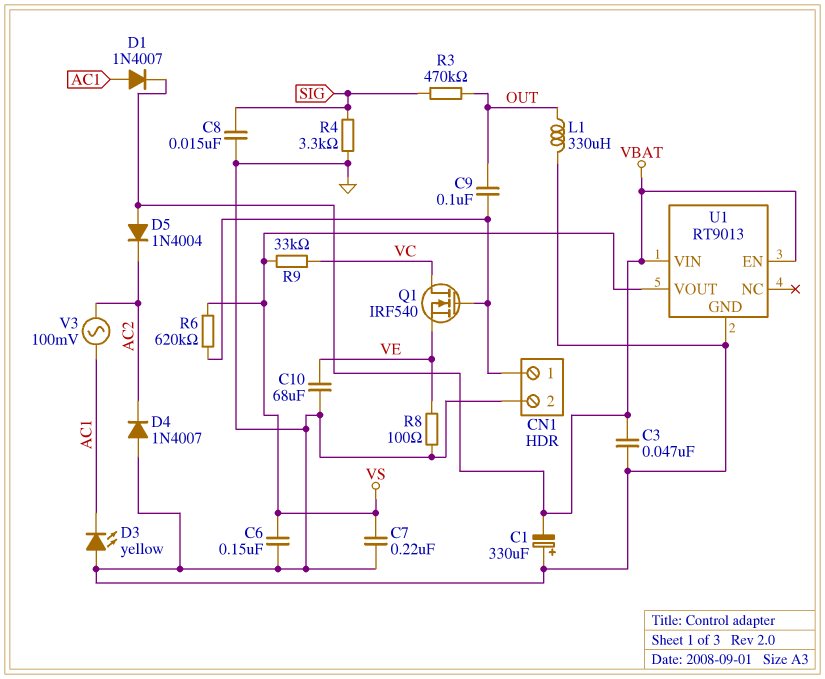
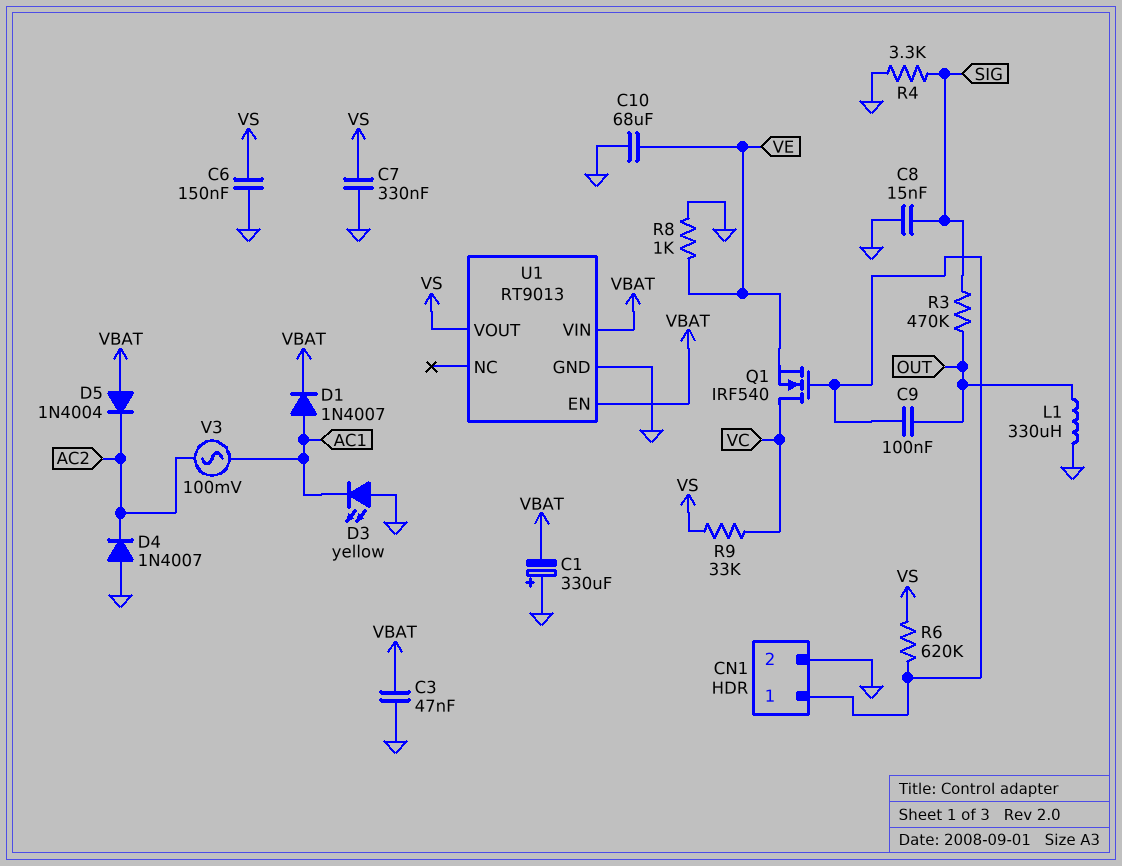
C7: 220nF (GND, VS) -> 330nF (GND, VS)
R8: 100 (GND, VE) -> 1k (GND, VE)

